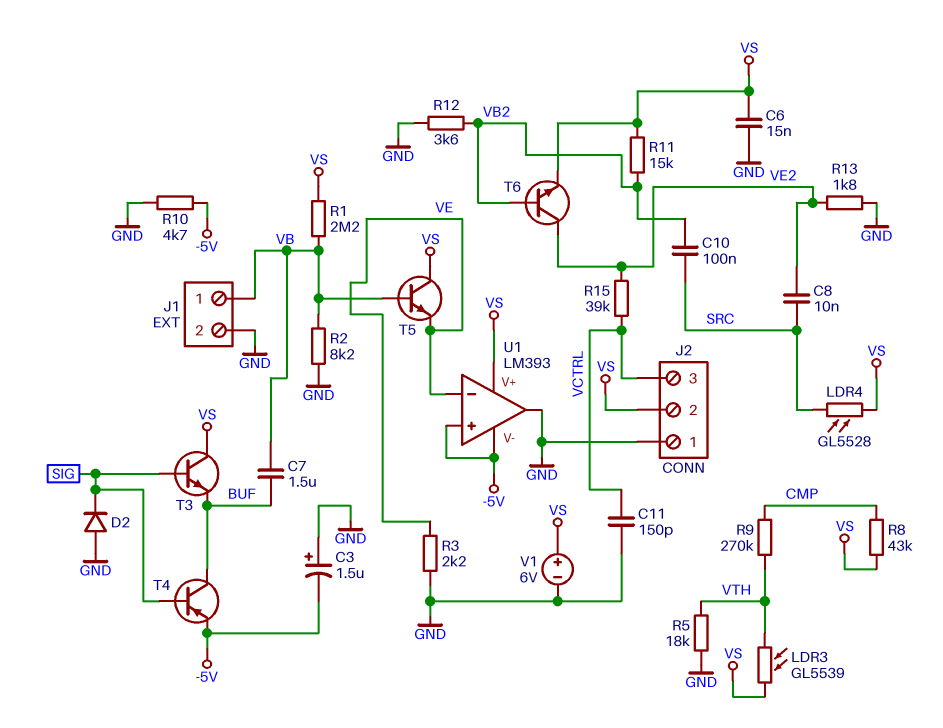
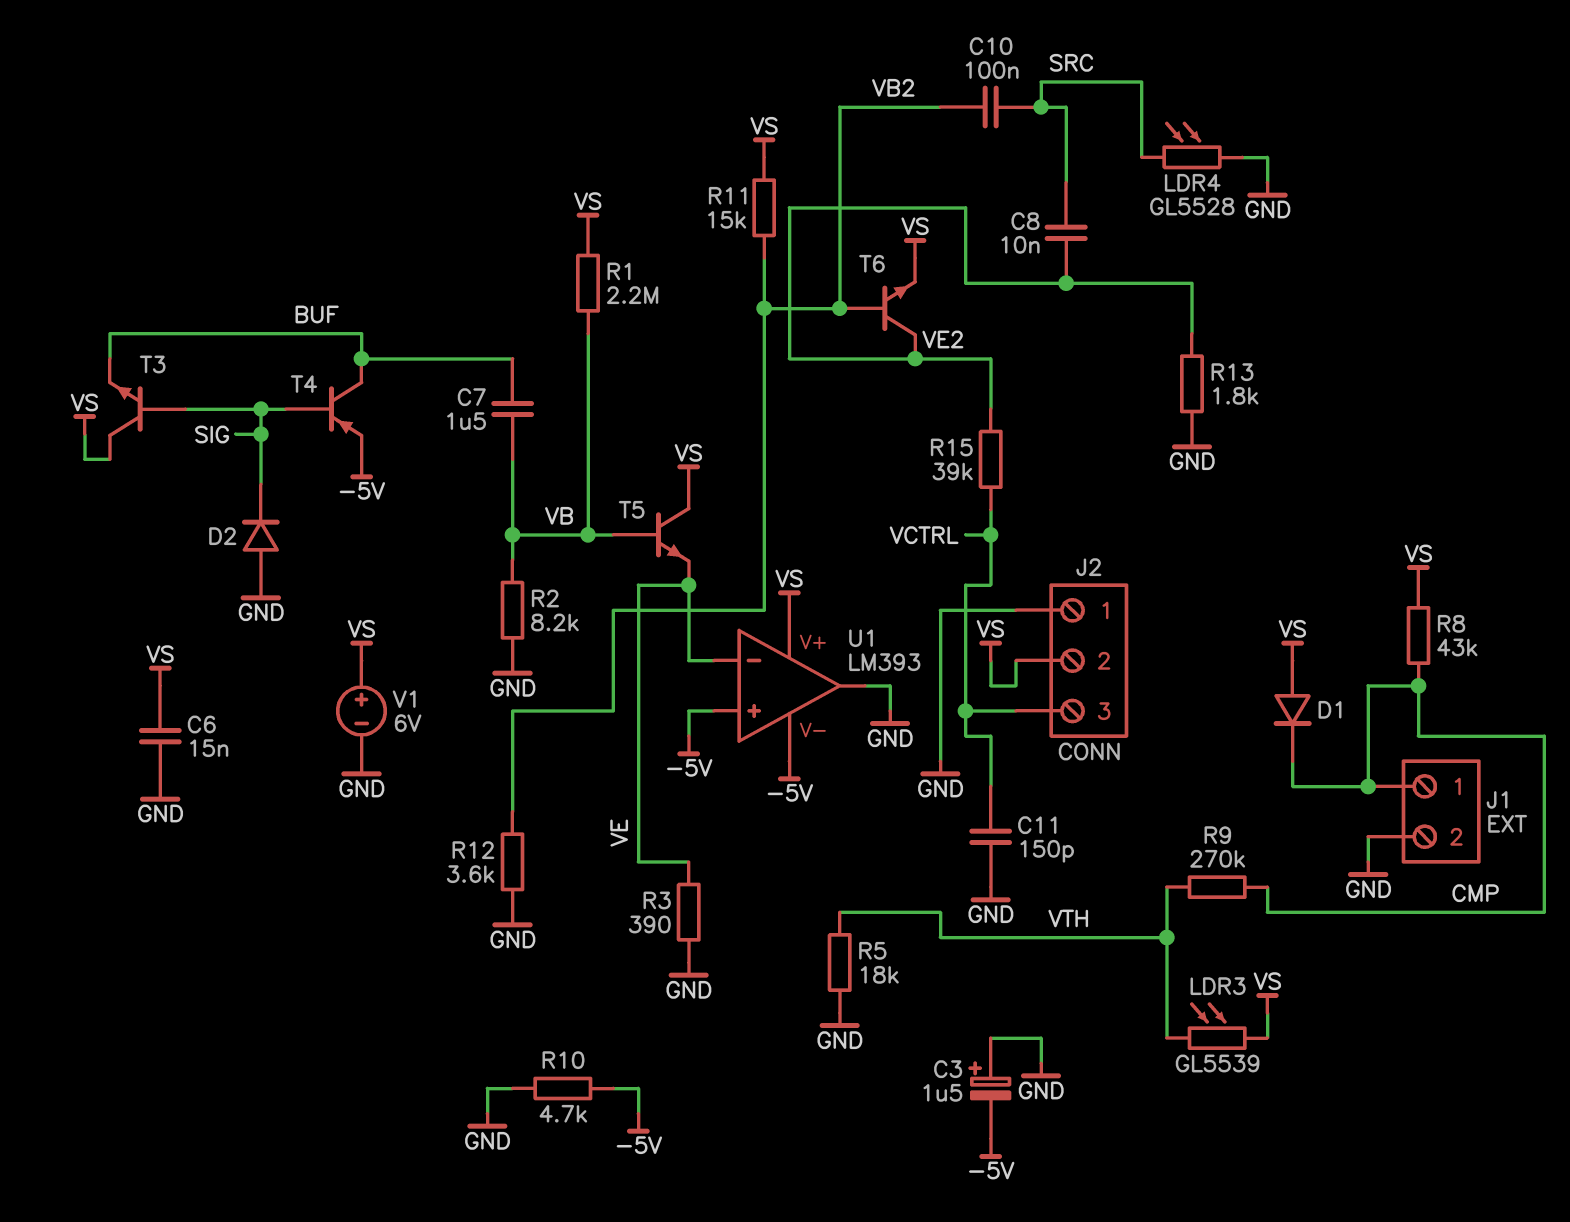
D1: none -> diode (A VS, K CMP)
J1 pin 1: VB -> CMP
LDR4: GL5528 (SRC, VS) -> GL5528 (GND, SRC)
R3: 2.2k (GND, VE) -> 390 (GND, VE)

